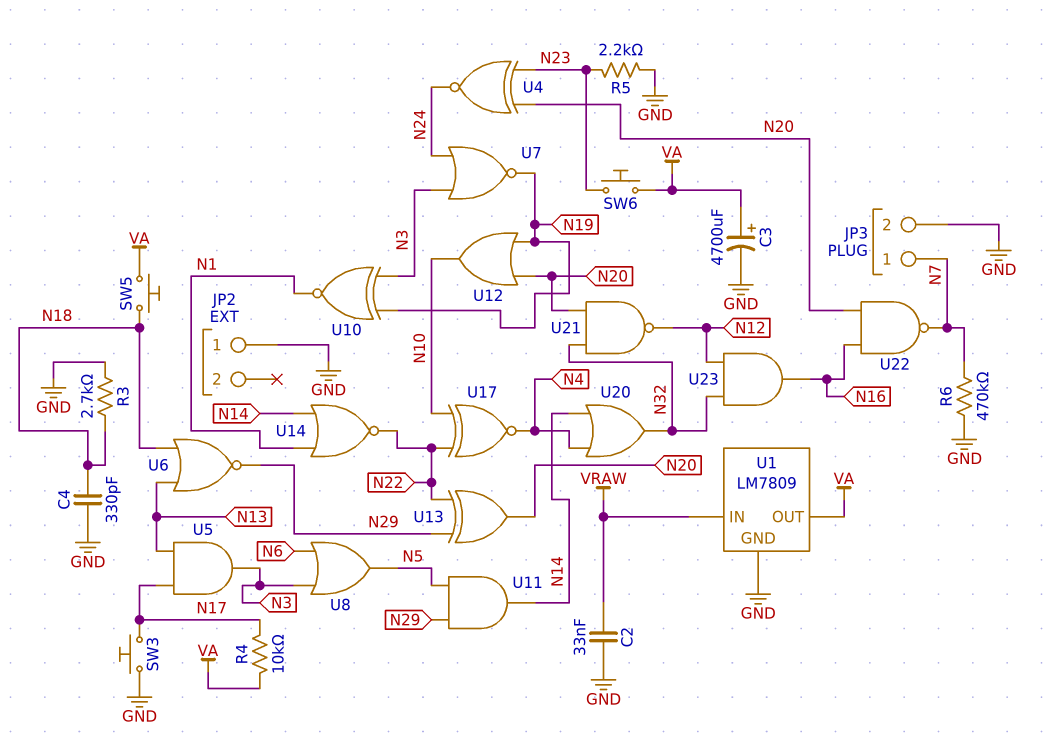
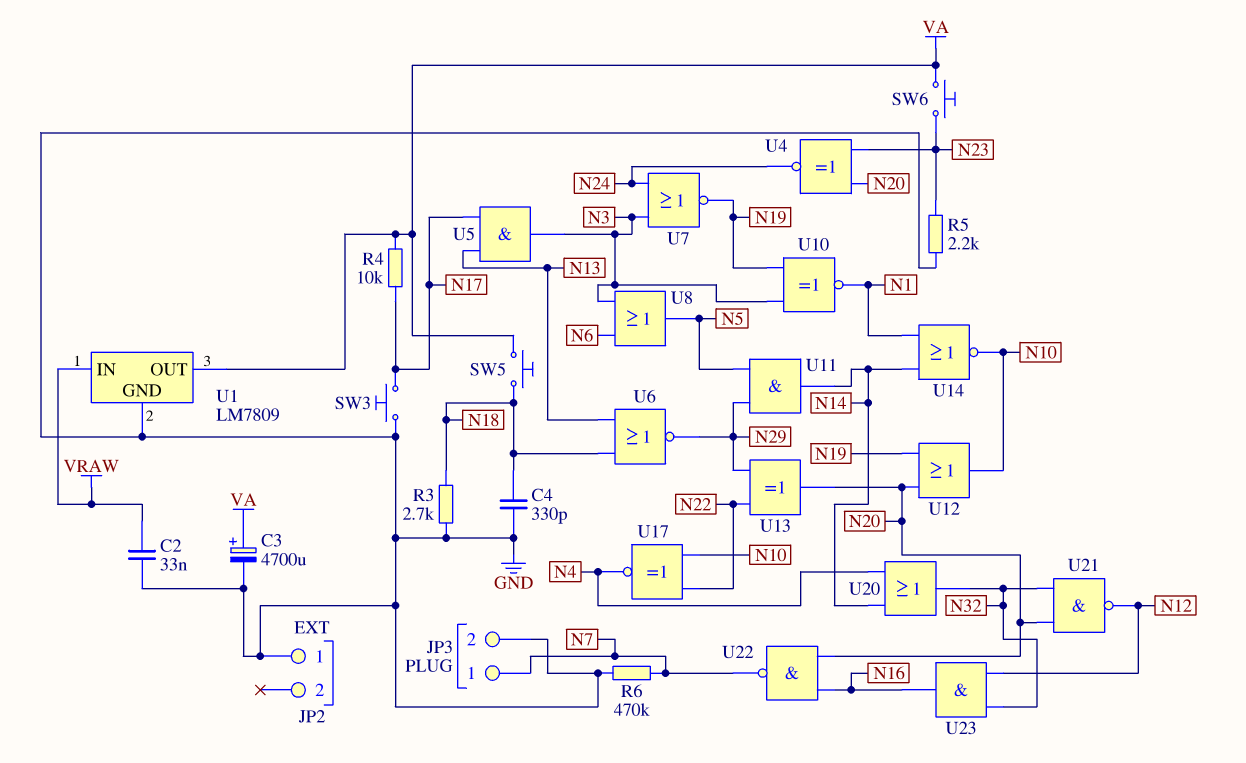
U14: NOR (in N1, in N14, out N22) -> NOR (in N1, in N14, out N10)

